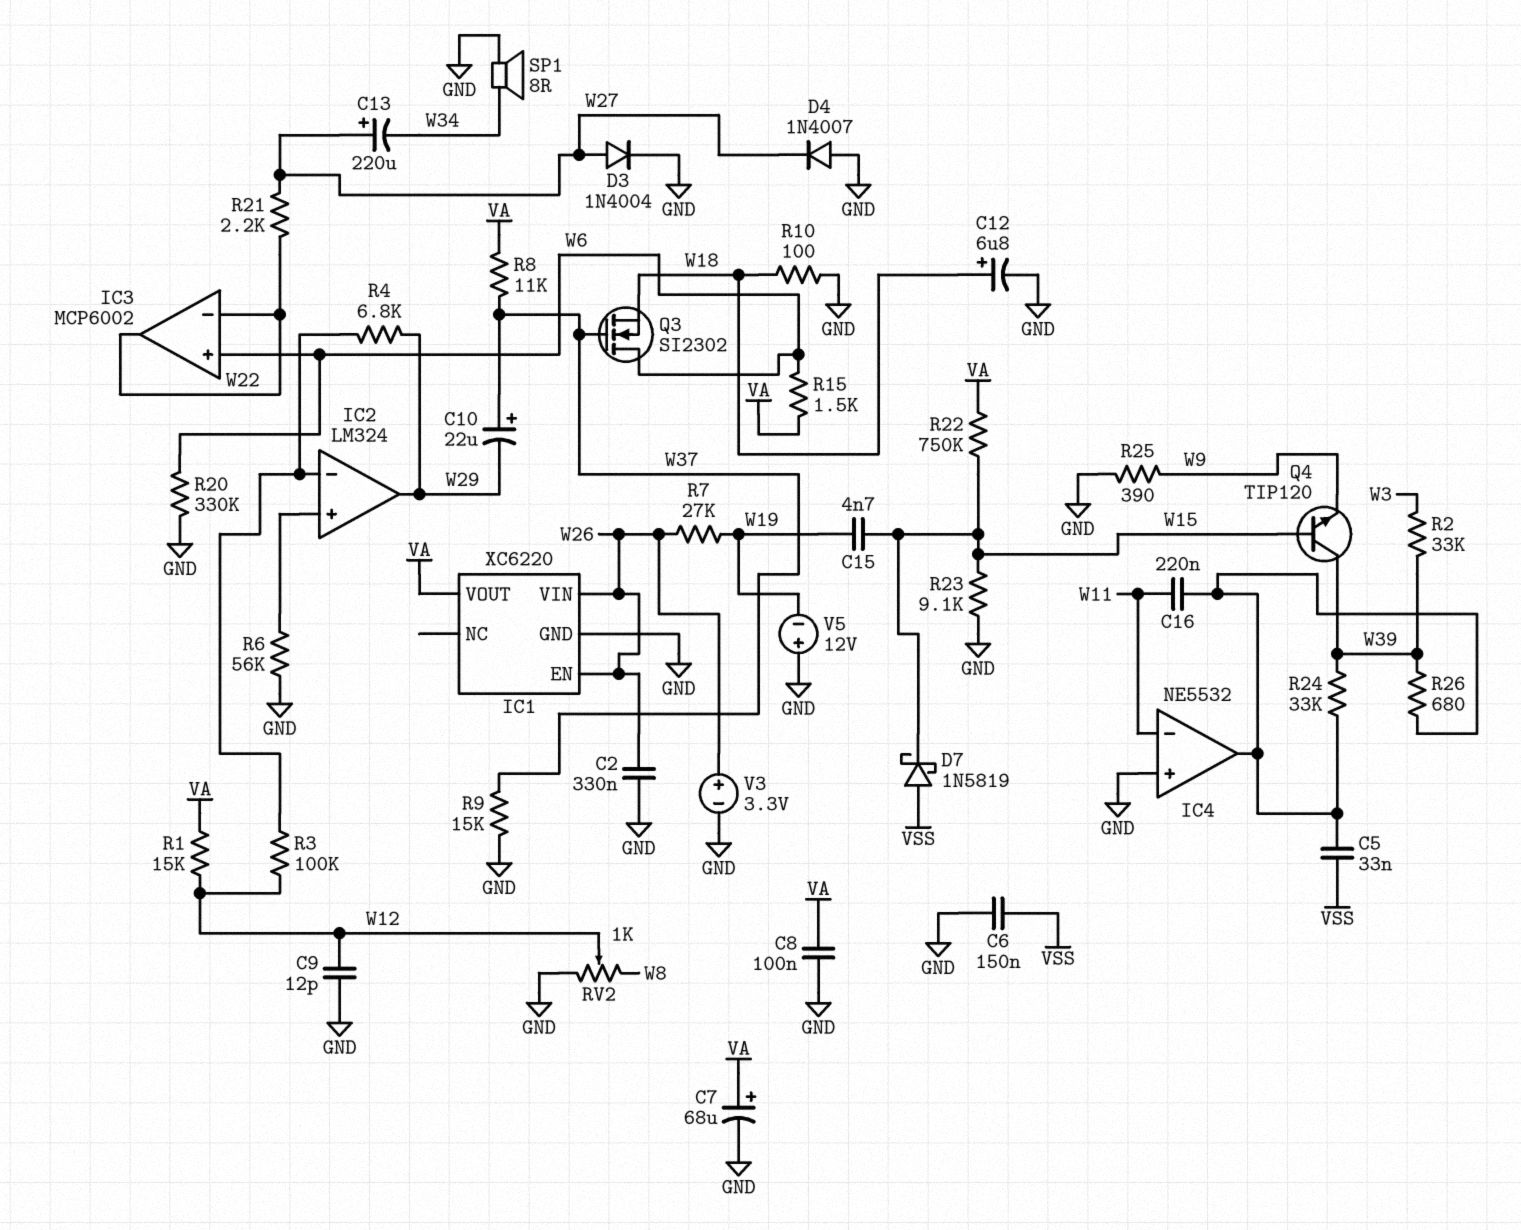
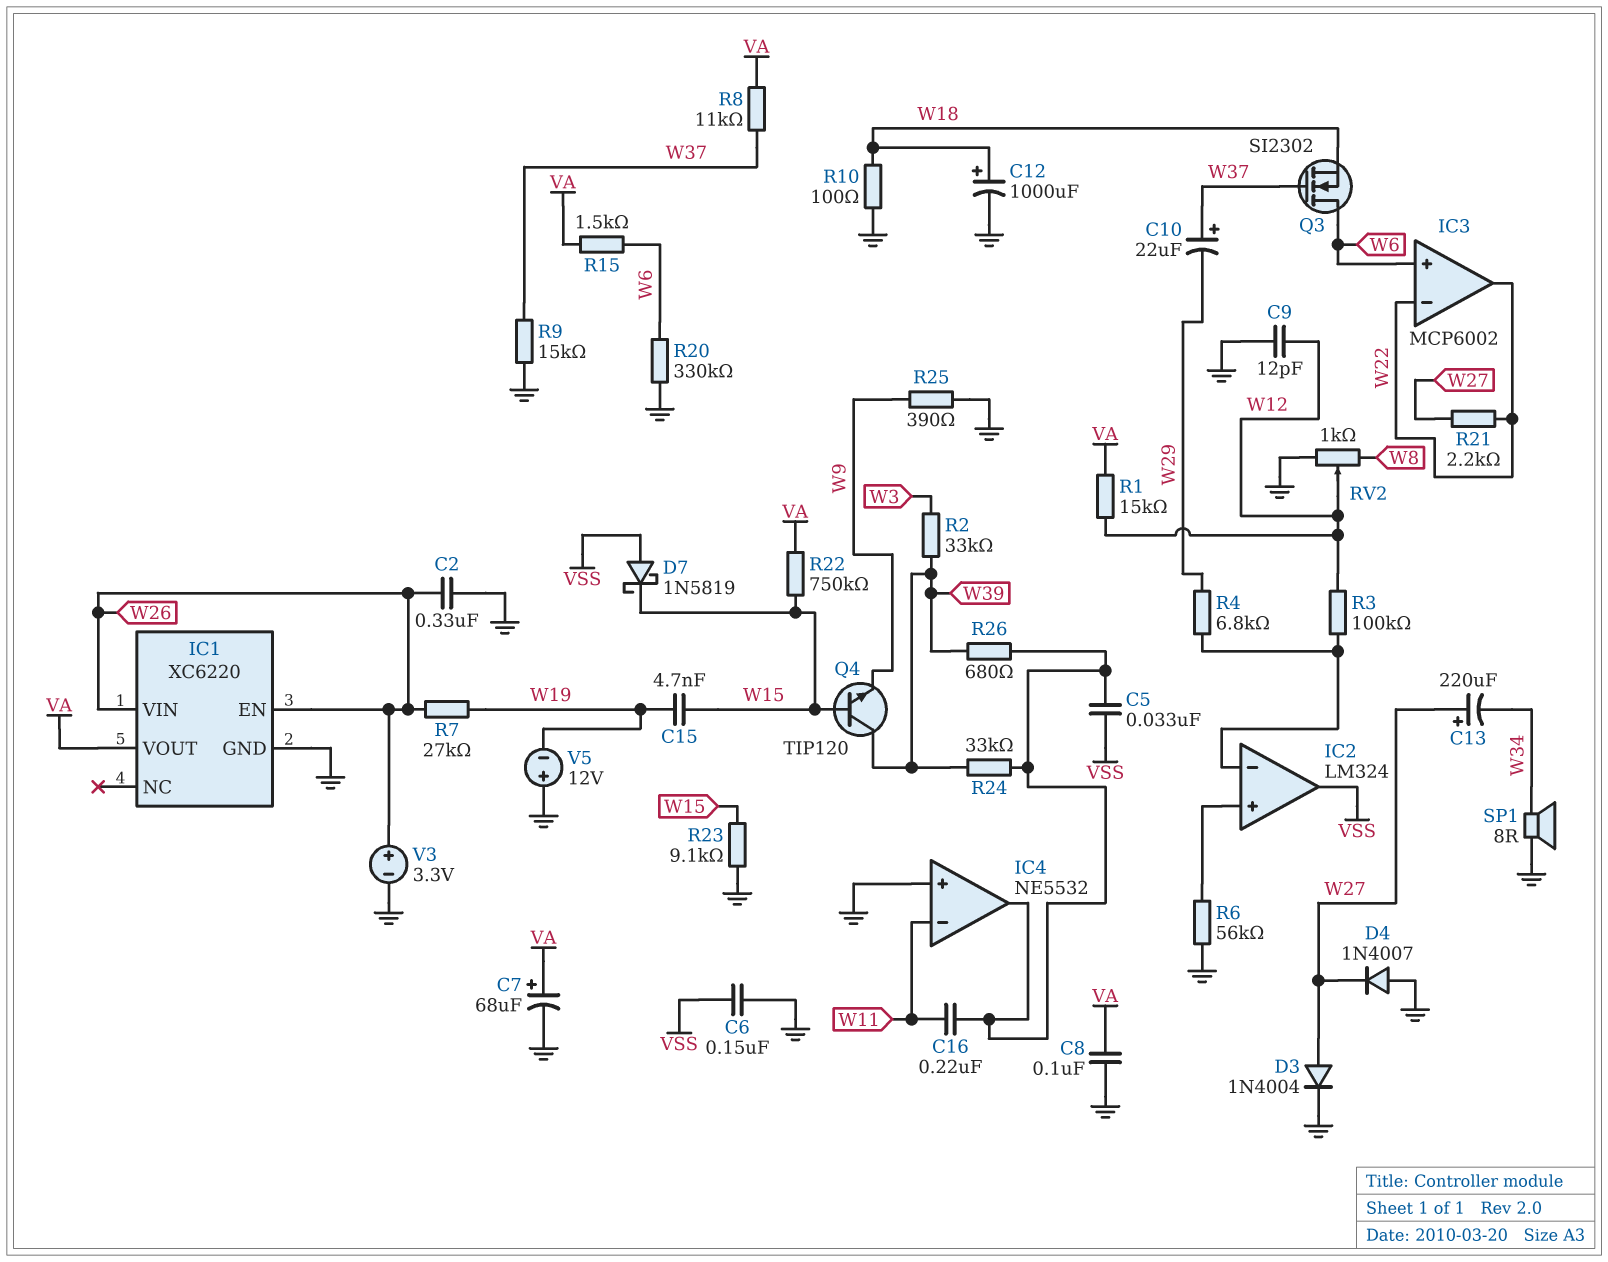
C12: 6.8uF (plus W18, minus GND) -> 1000uF (plus W18, minus GND)
IC2 pin out: W29 -> VSS

